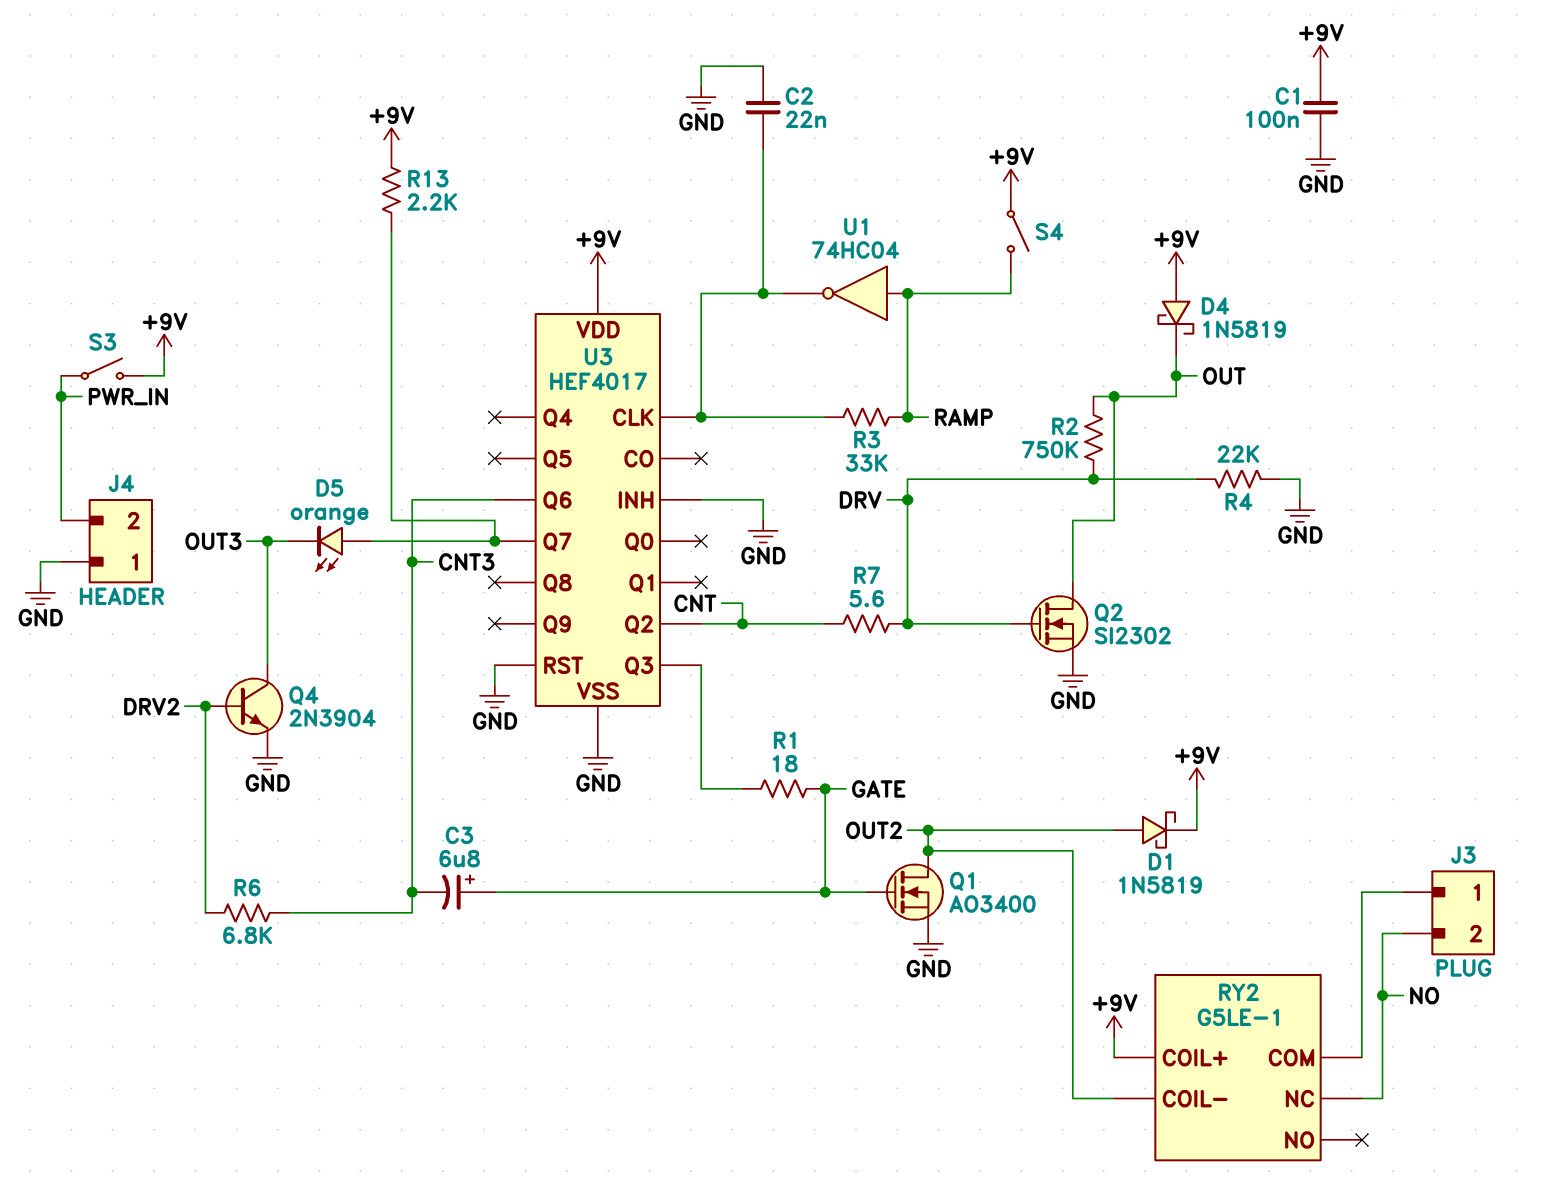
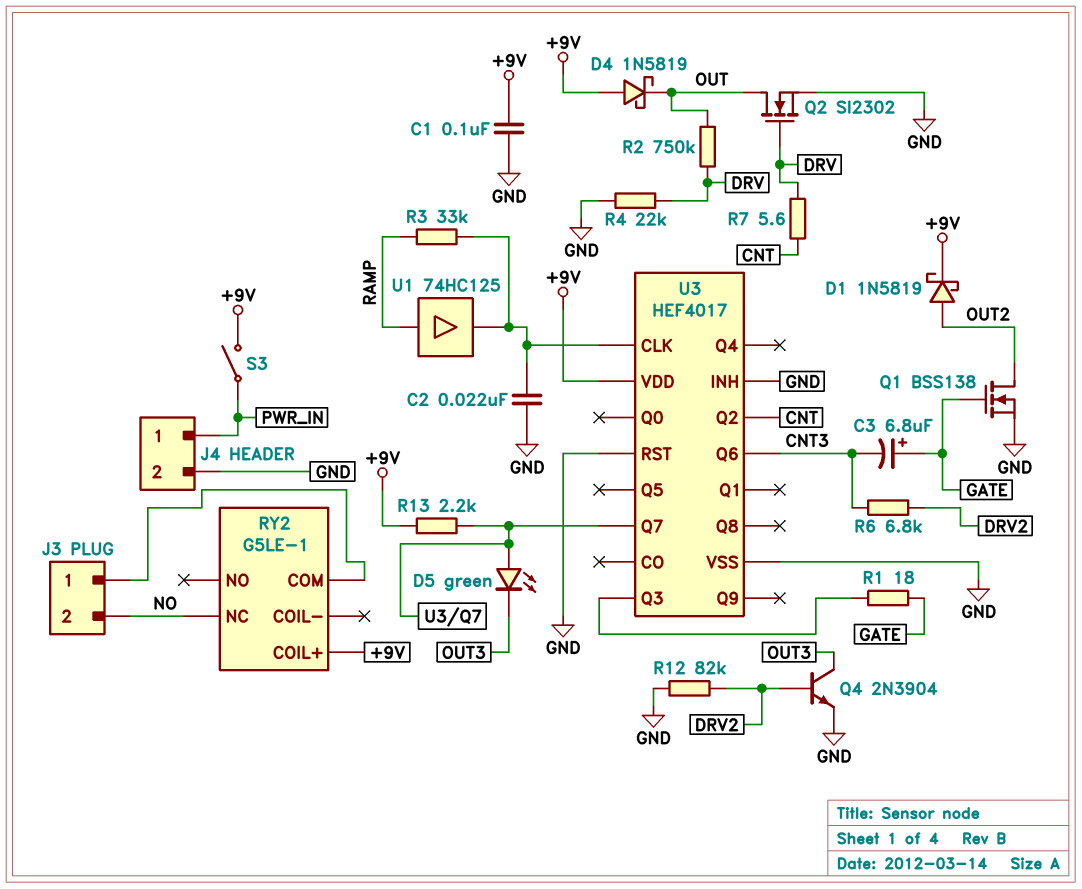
D5: LED orange (A U3/Q7, K OUT3) -> LED green (A U3/Q7, K OUT3)
J4 pin 1: GND -> PWR_IN
J4 pin 2: PWR_IN -> GND
Q1: NMOS AO3400 (G GATE, D OUT2, S GND) -> NMOS BSS138 (G GATE, D OUT2, S GND)
R12: none -> 82k (DRV2, GND)
RY2 pin COIL-: OUT2 -> none
S4: switch (+9V, RAMP) -> none
U1: NOT 74HC04 (in RAMP, out U3/CLK) -> buffer 74HC125 (in RAMP, out U3/CLK)

